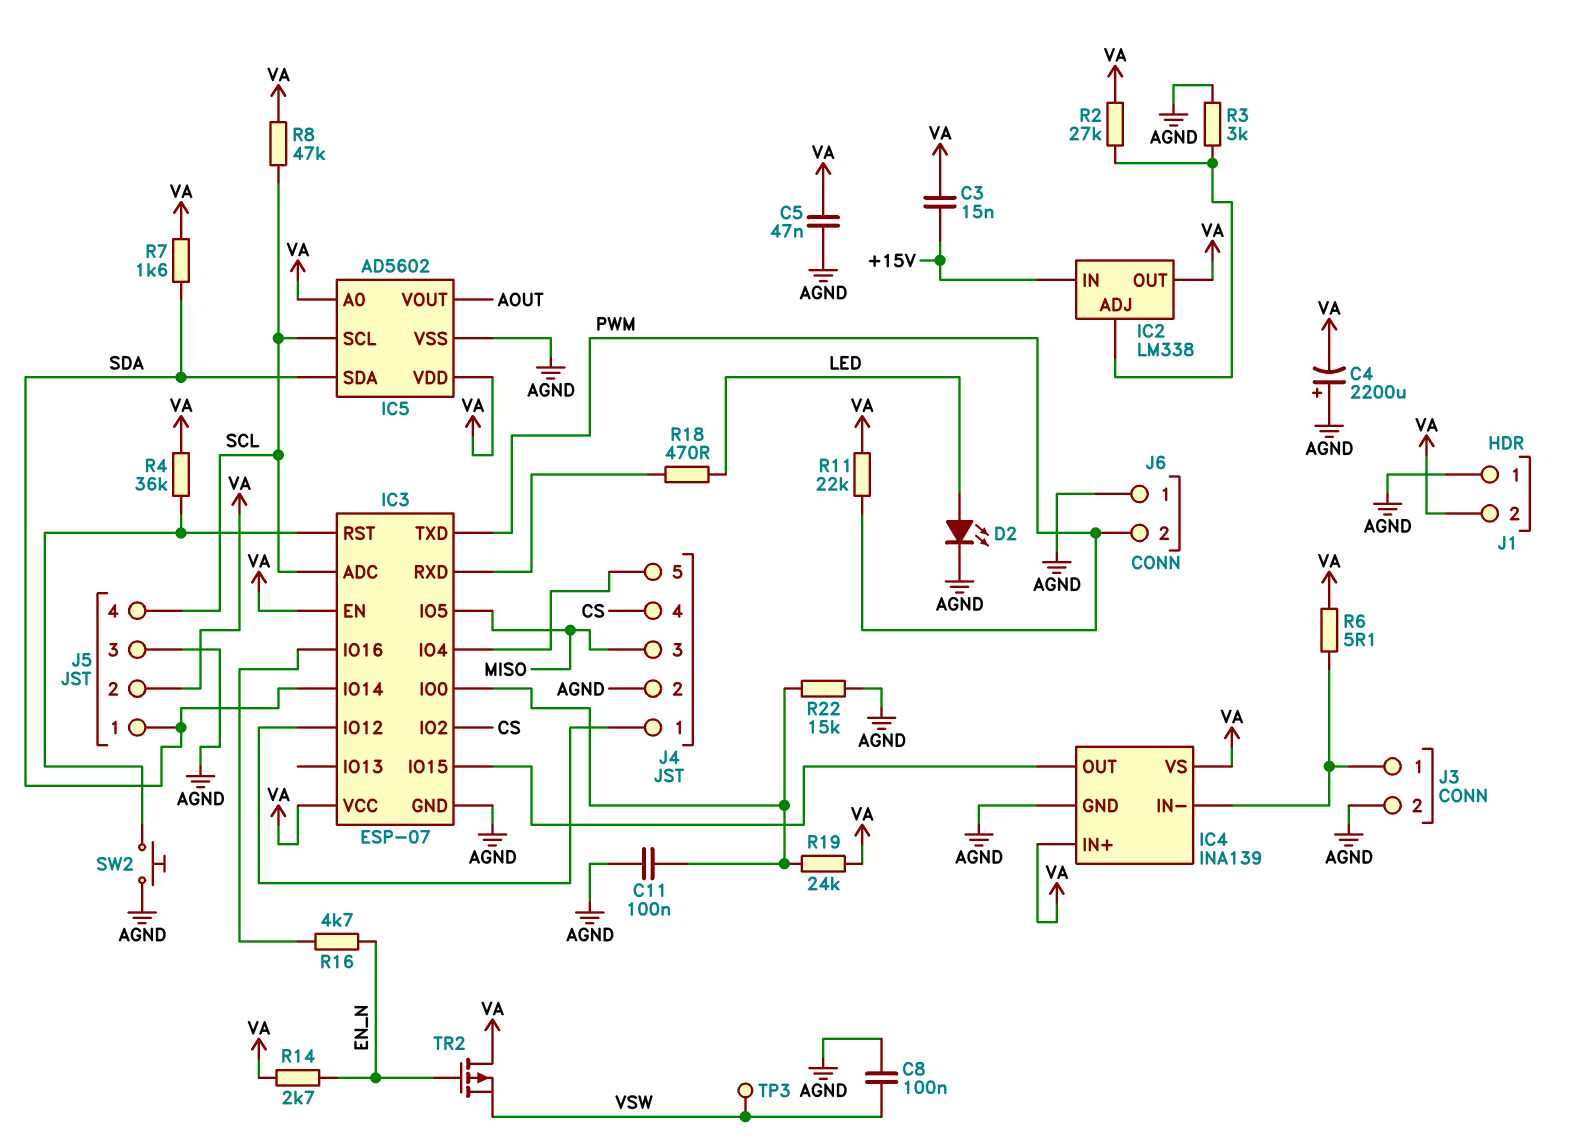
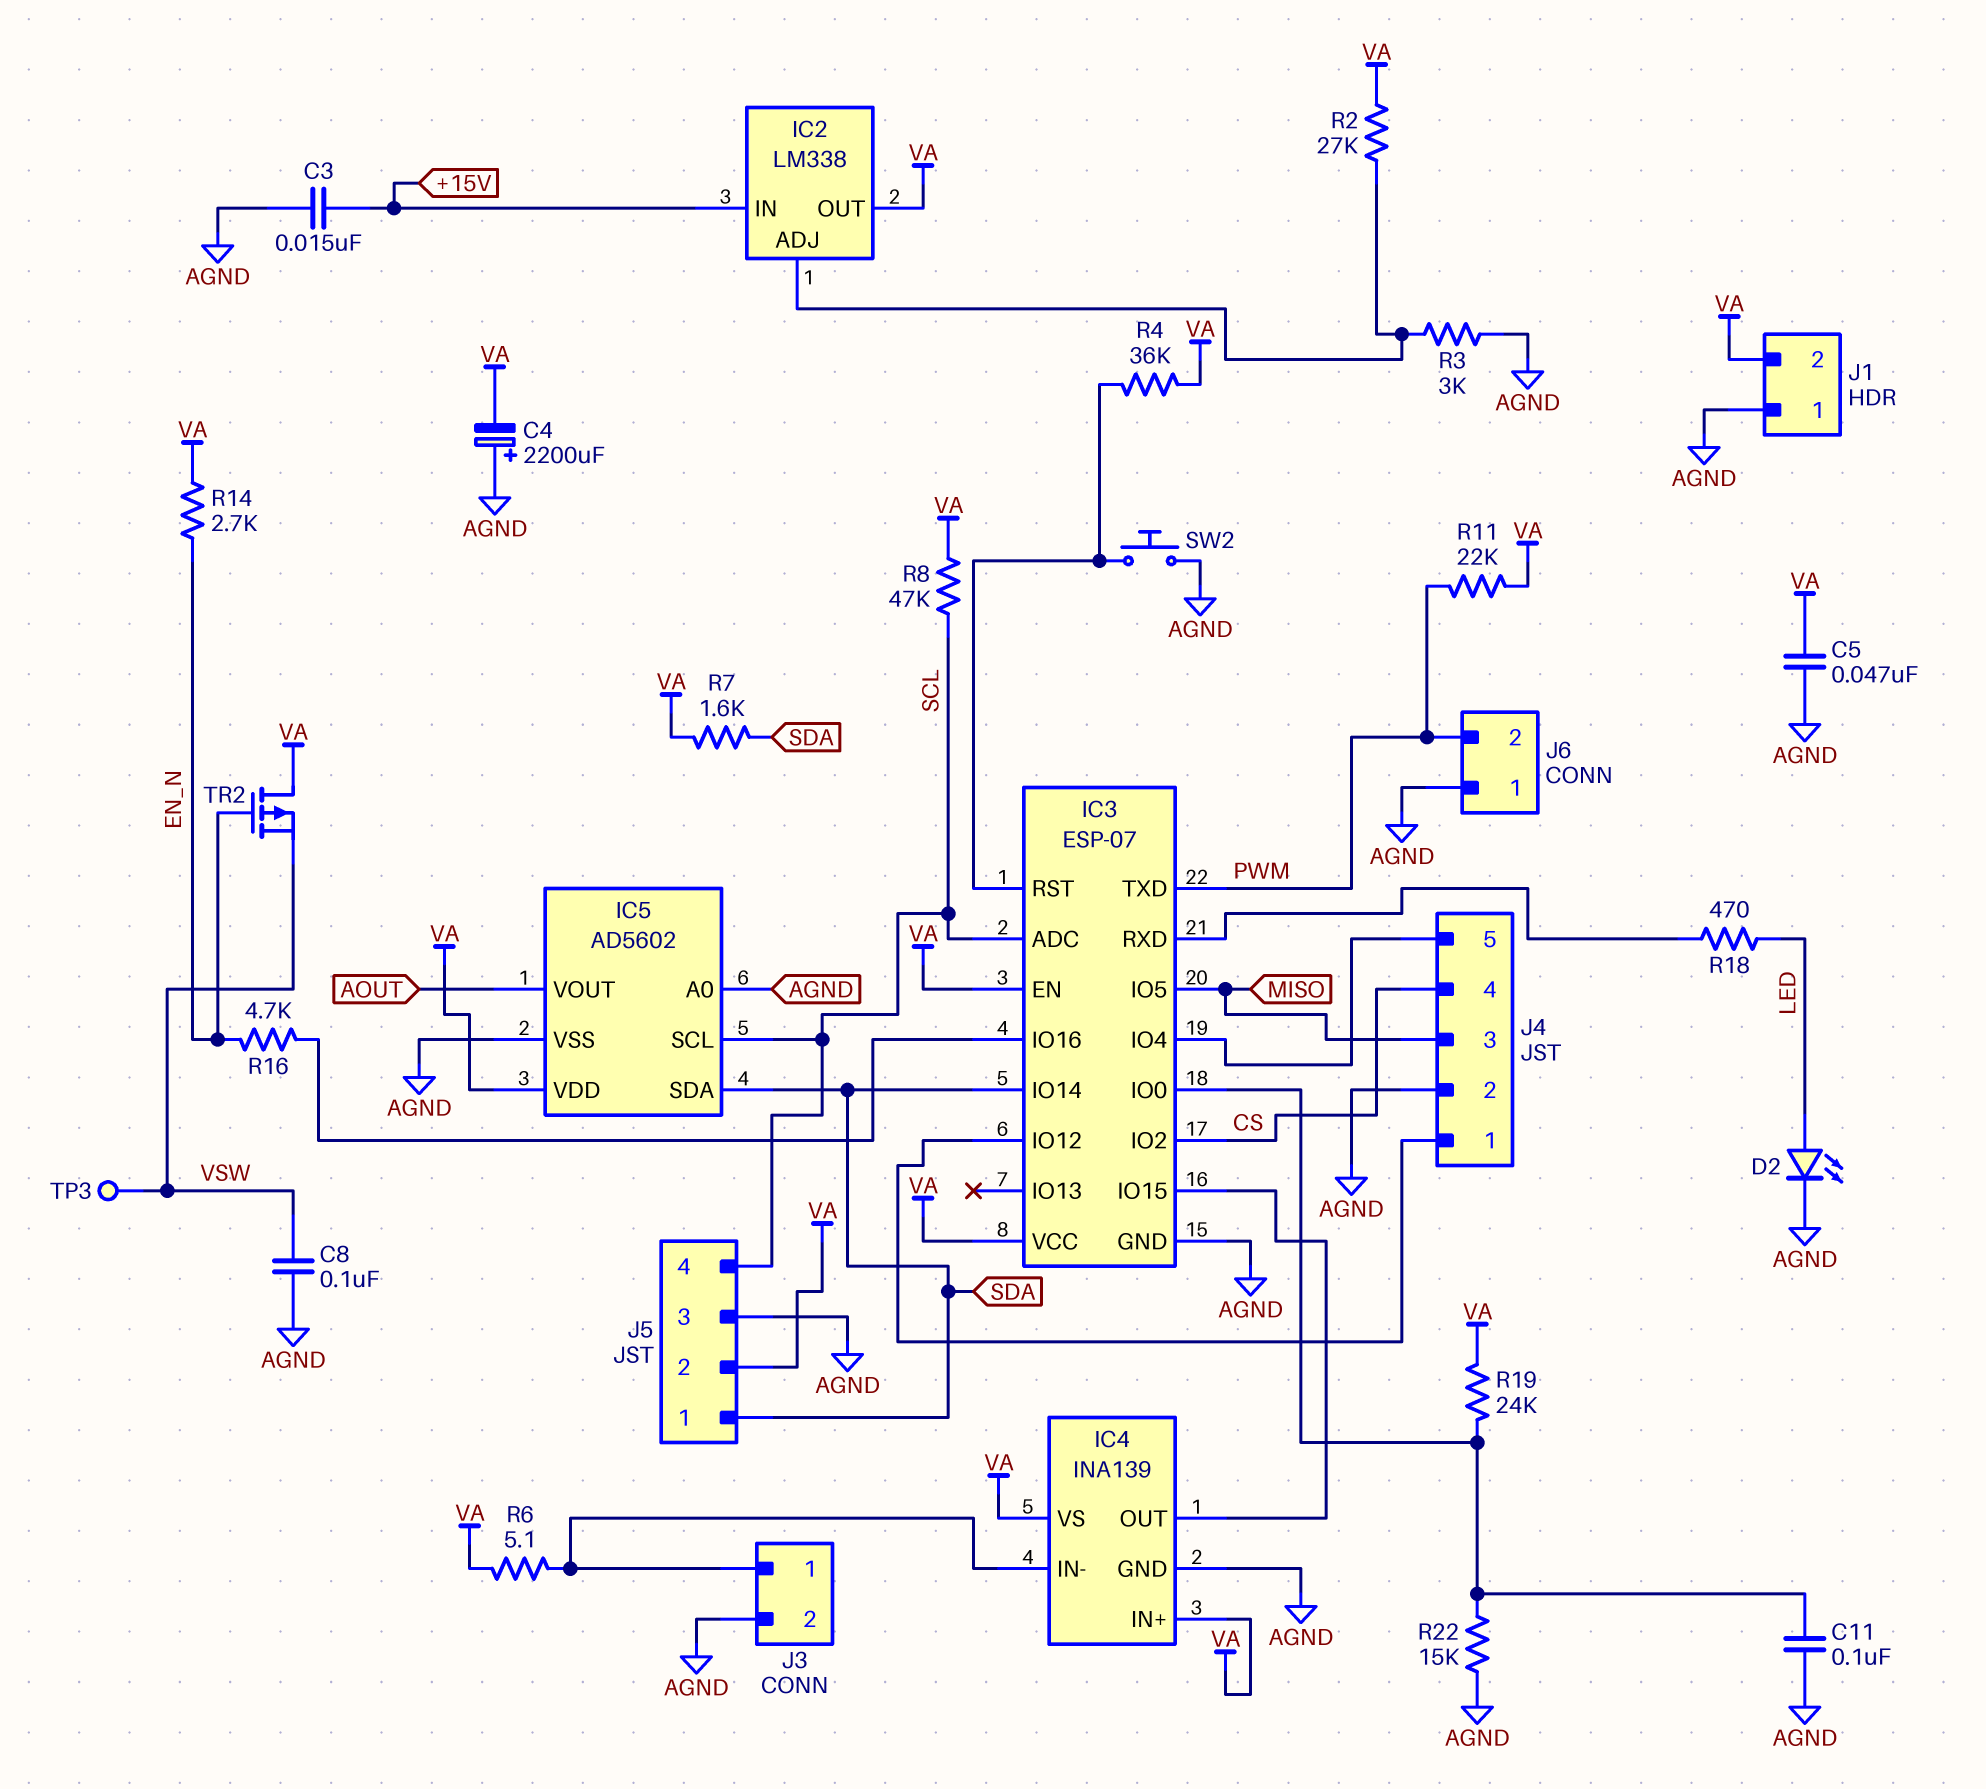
C3: 15nF (+15V, VA) -> 15nF (+15V, AGND)
IC5 pin A0: VA -> AGND

